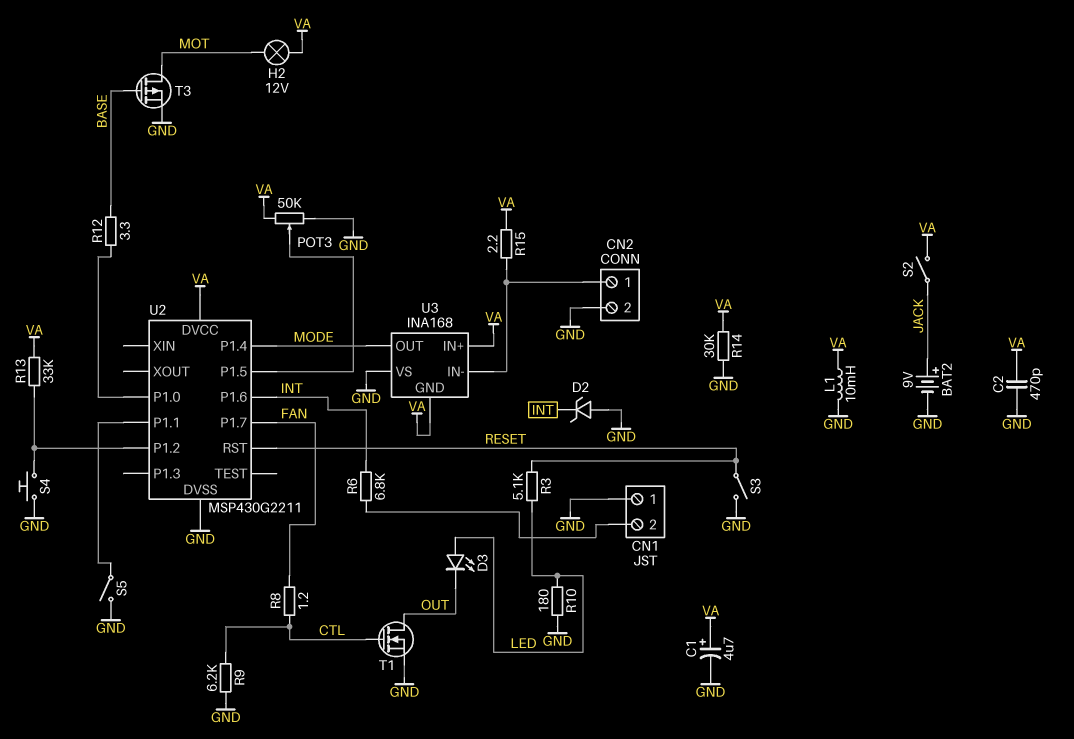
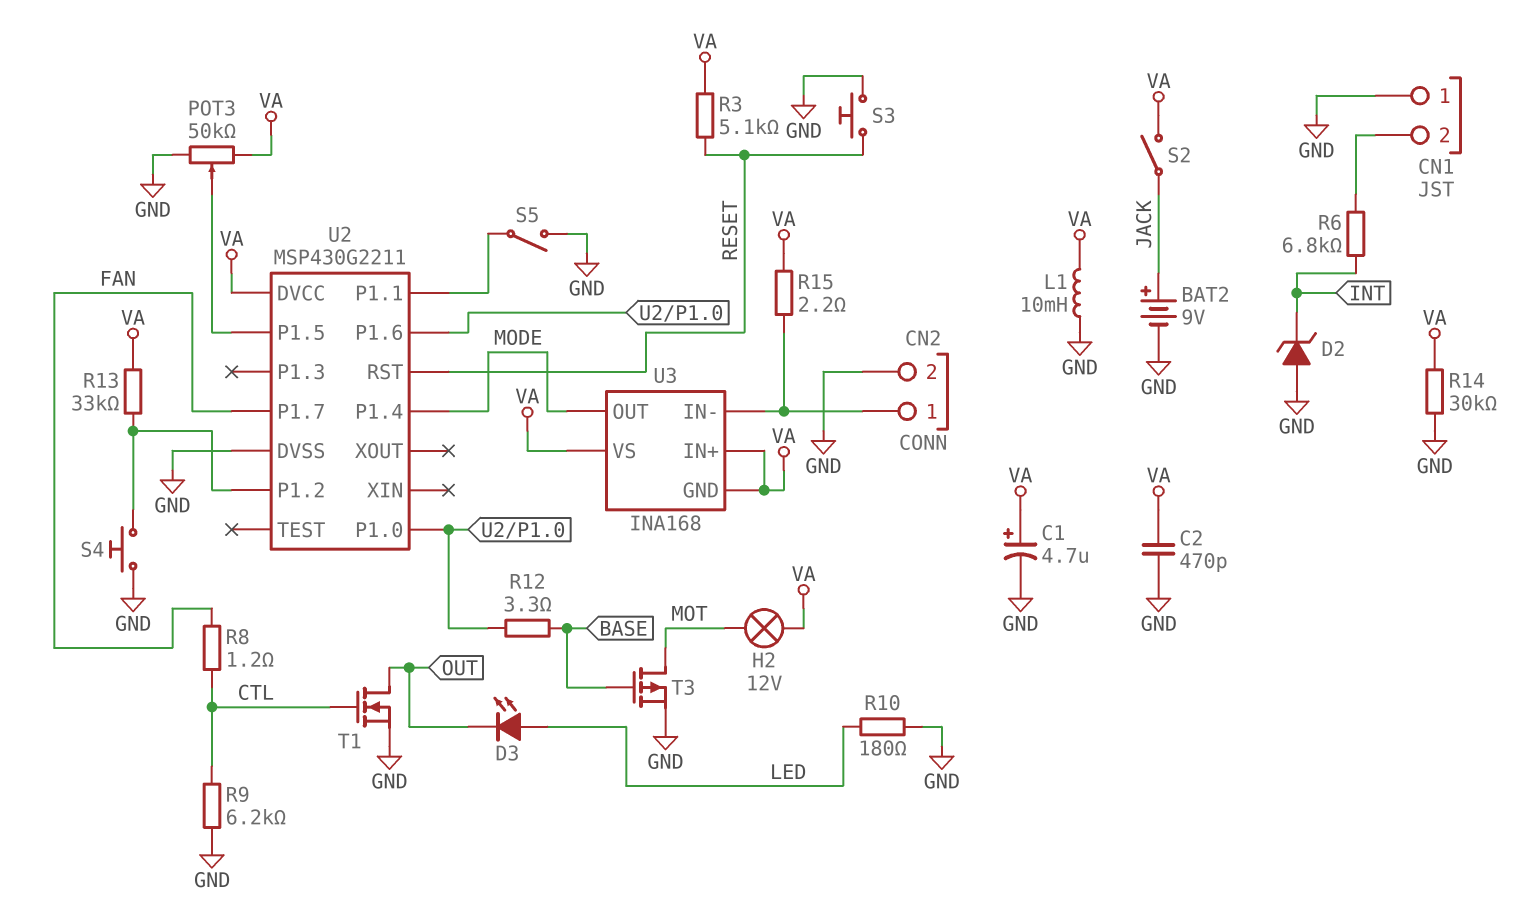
R3: 5.1k (LED, RESET) -> 5.1k (RESET, VA)
S3: switch (GND, RESET) -> button (GND, RESET)
U2 pin P1.6: INT -> U2/P1.0
U3 pin VS: GND -> VA

